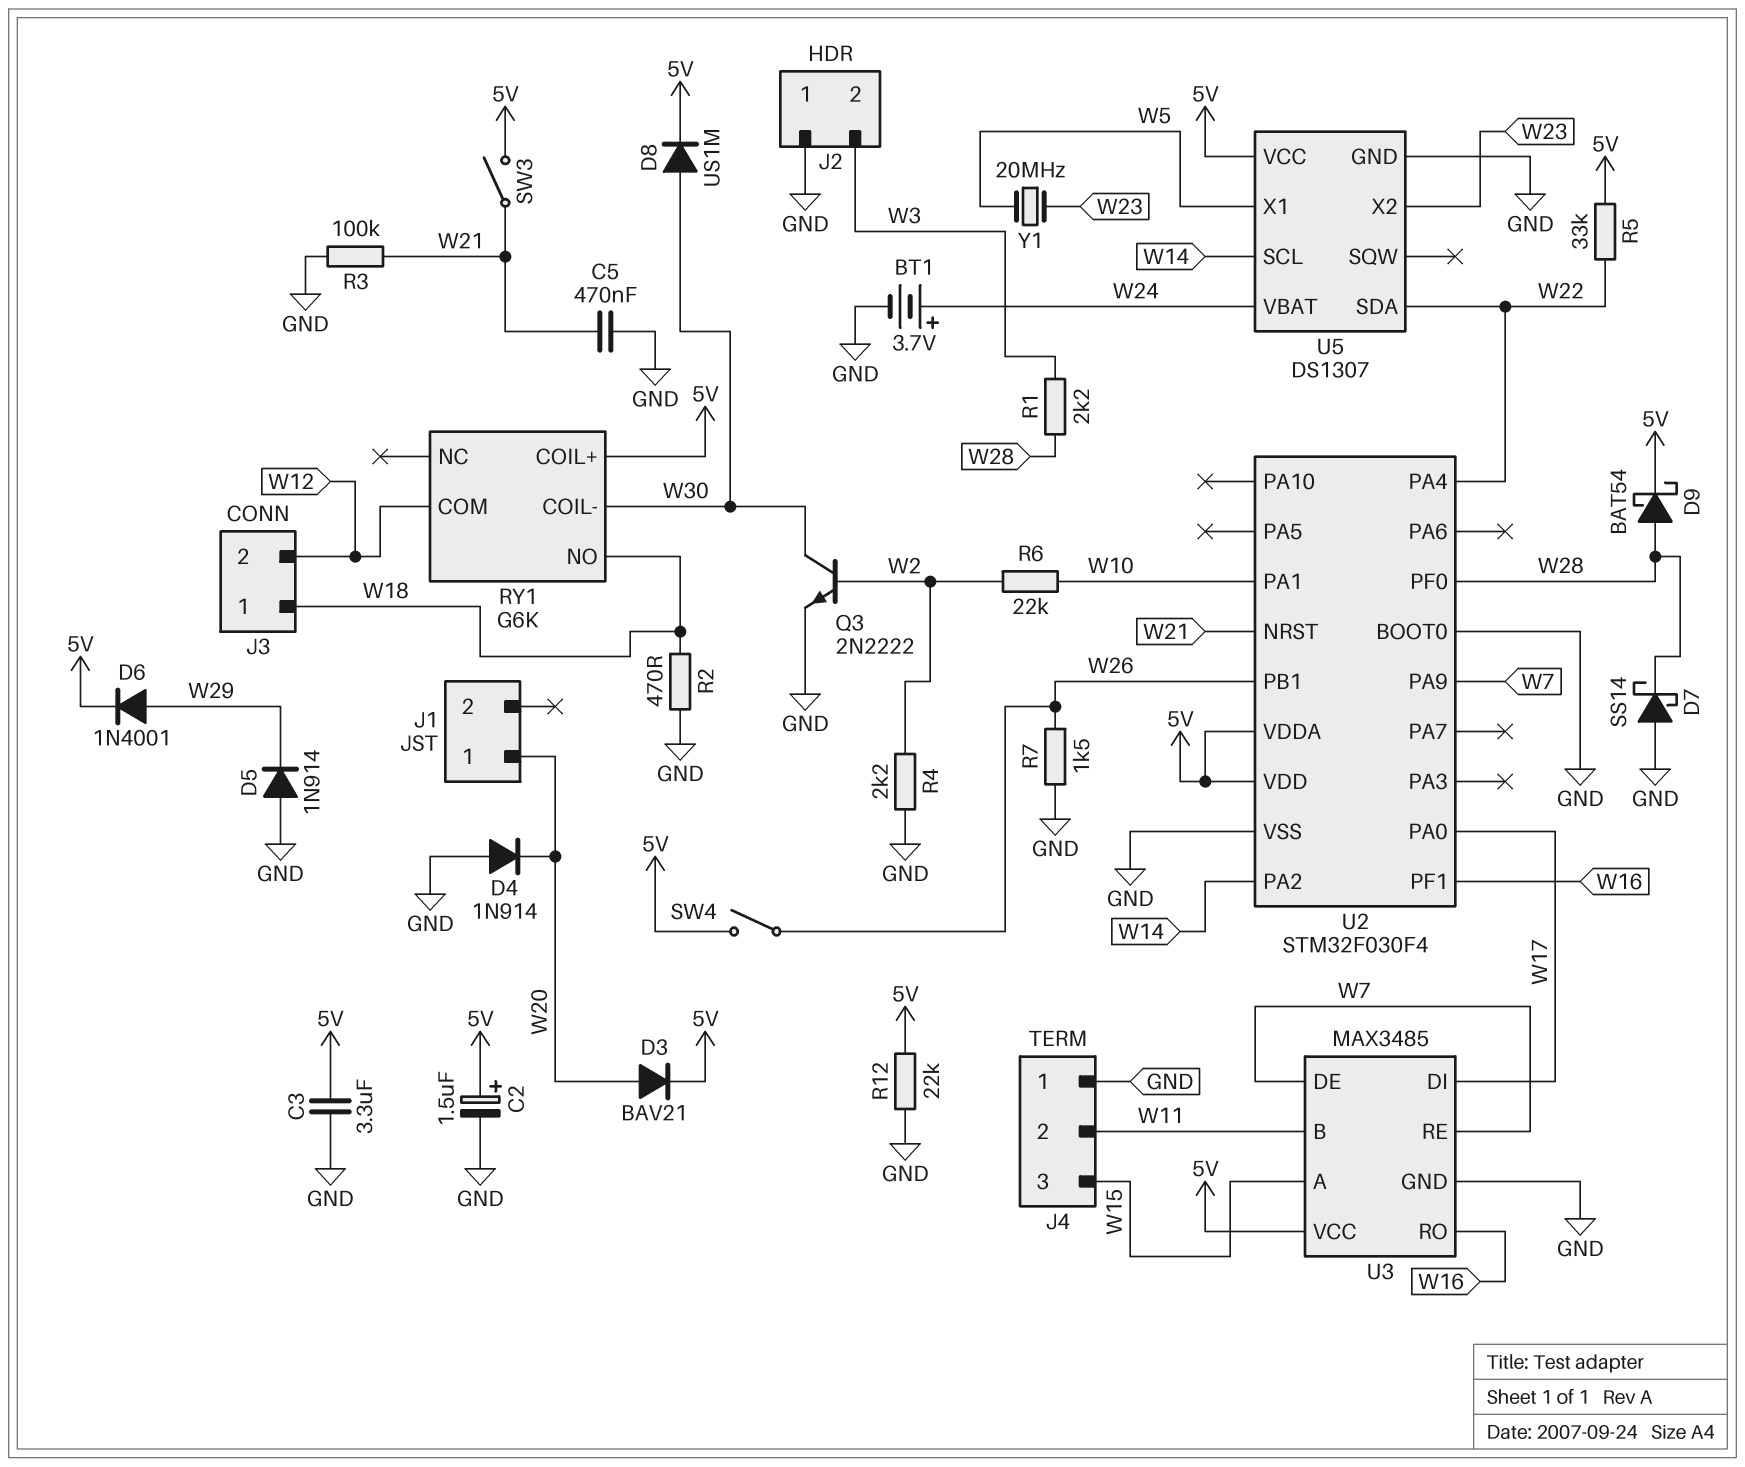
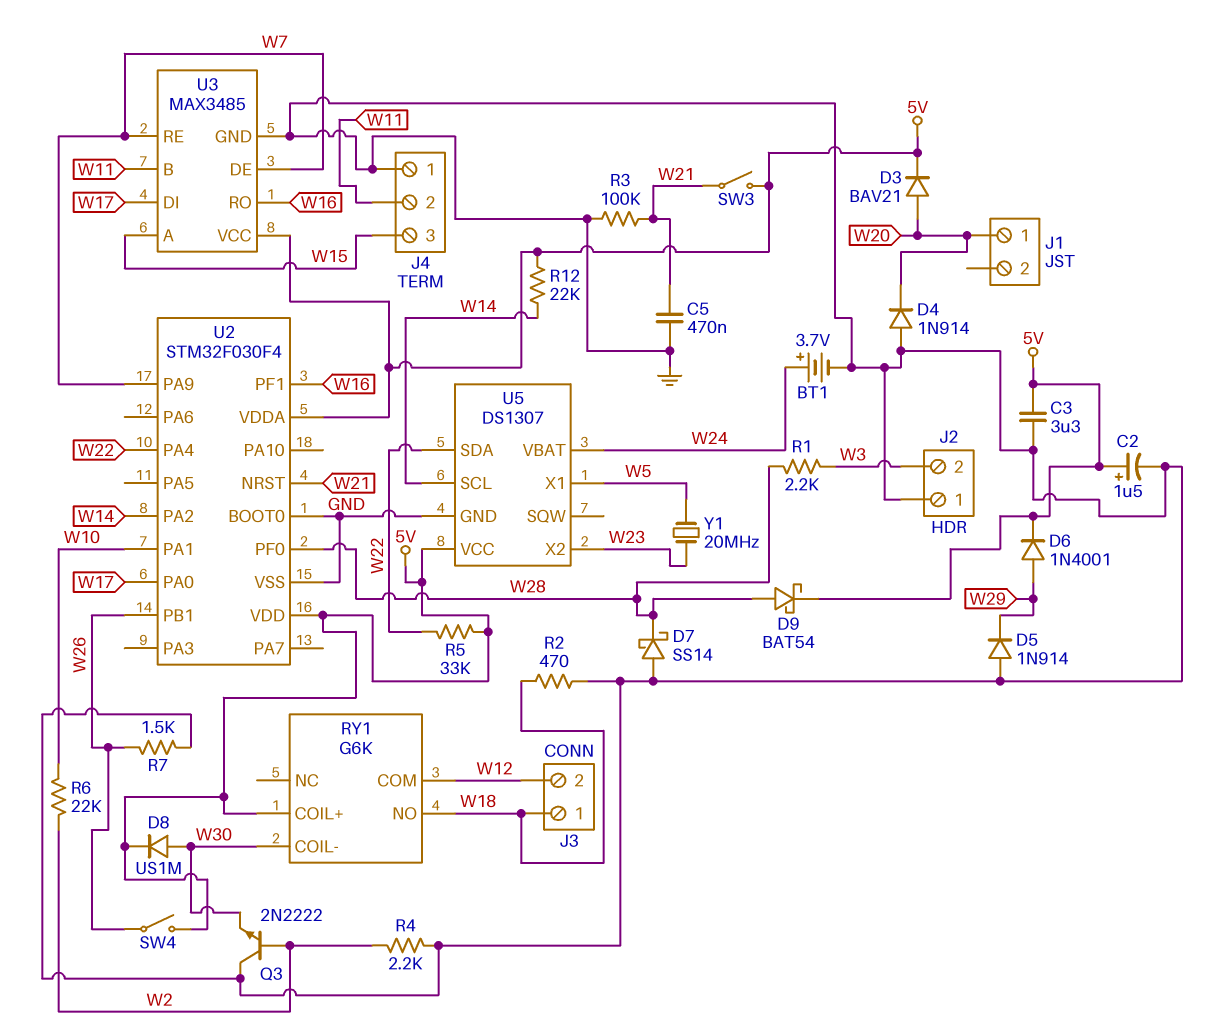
Q3: NPN 2N2222 (B W2, C W30, E GND) -> NPN 2N2222 (B W2, C GND, E W30)
R12: 22k (5V, GND) -> 22k (5V, W14)

